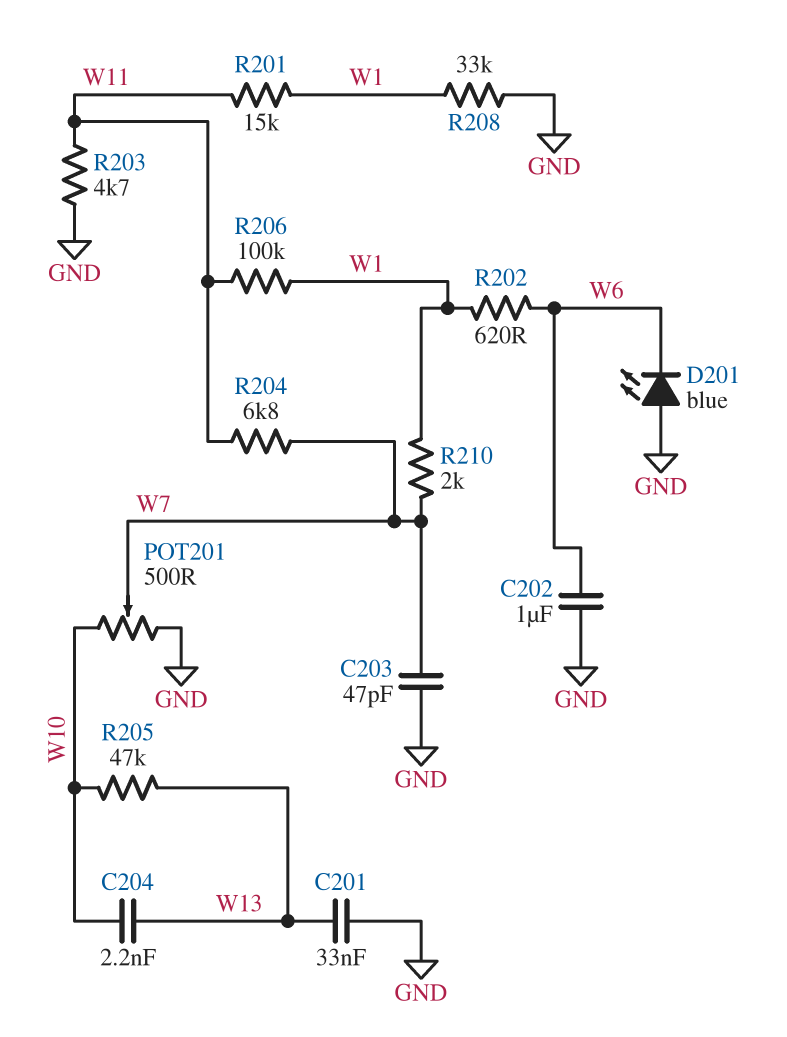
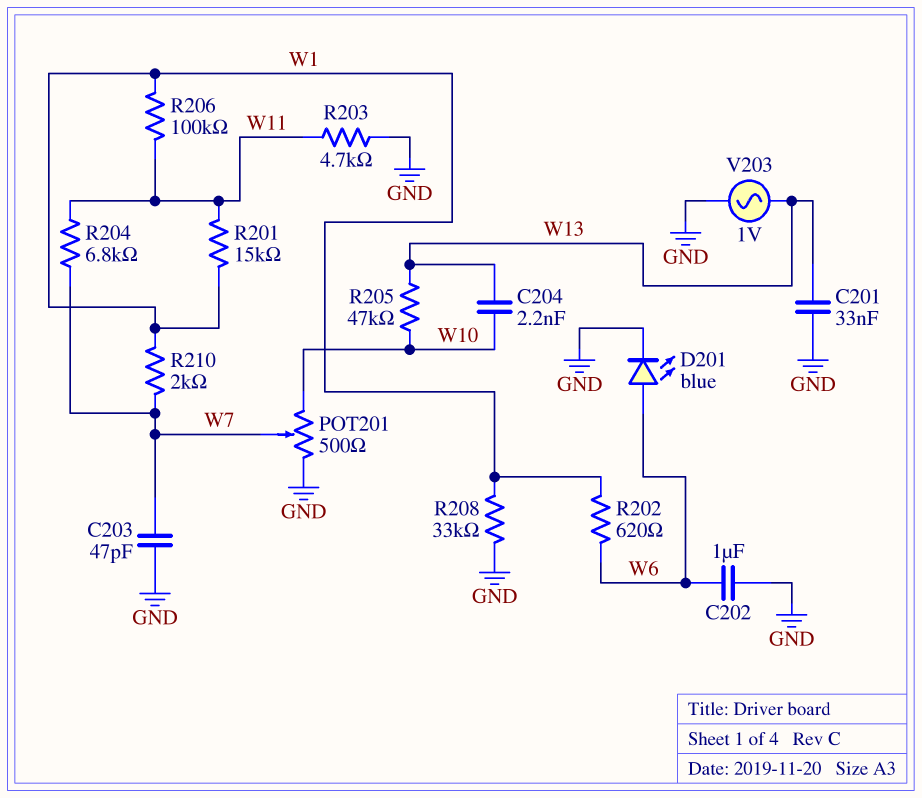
D201: LED blue (A GND, K W6) -> LED blue (A W6, K GND)
V203: none -> AC 1V (GND, W13)

